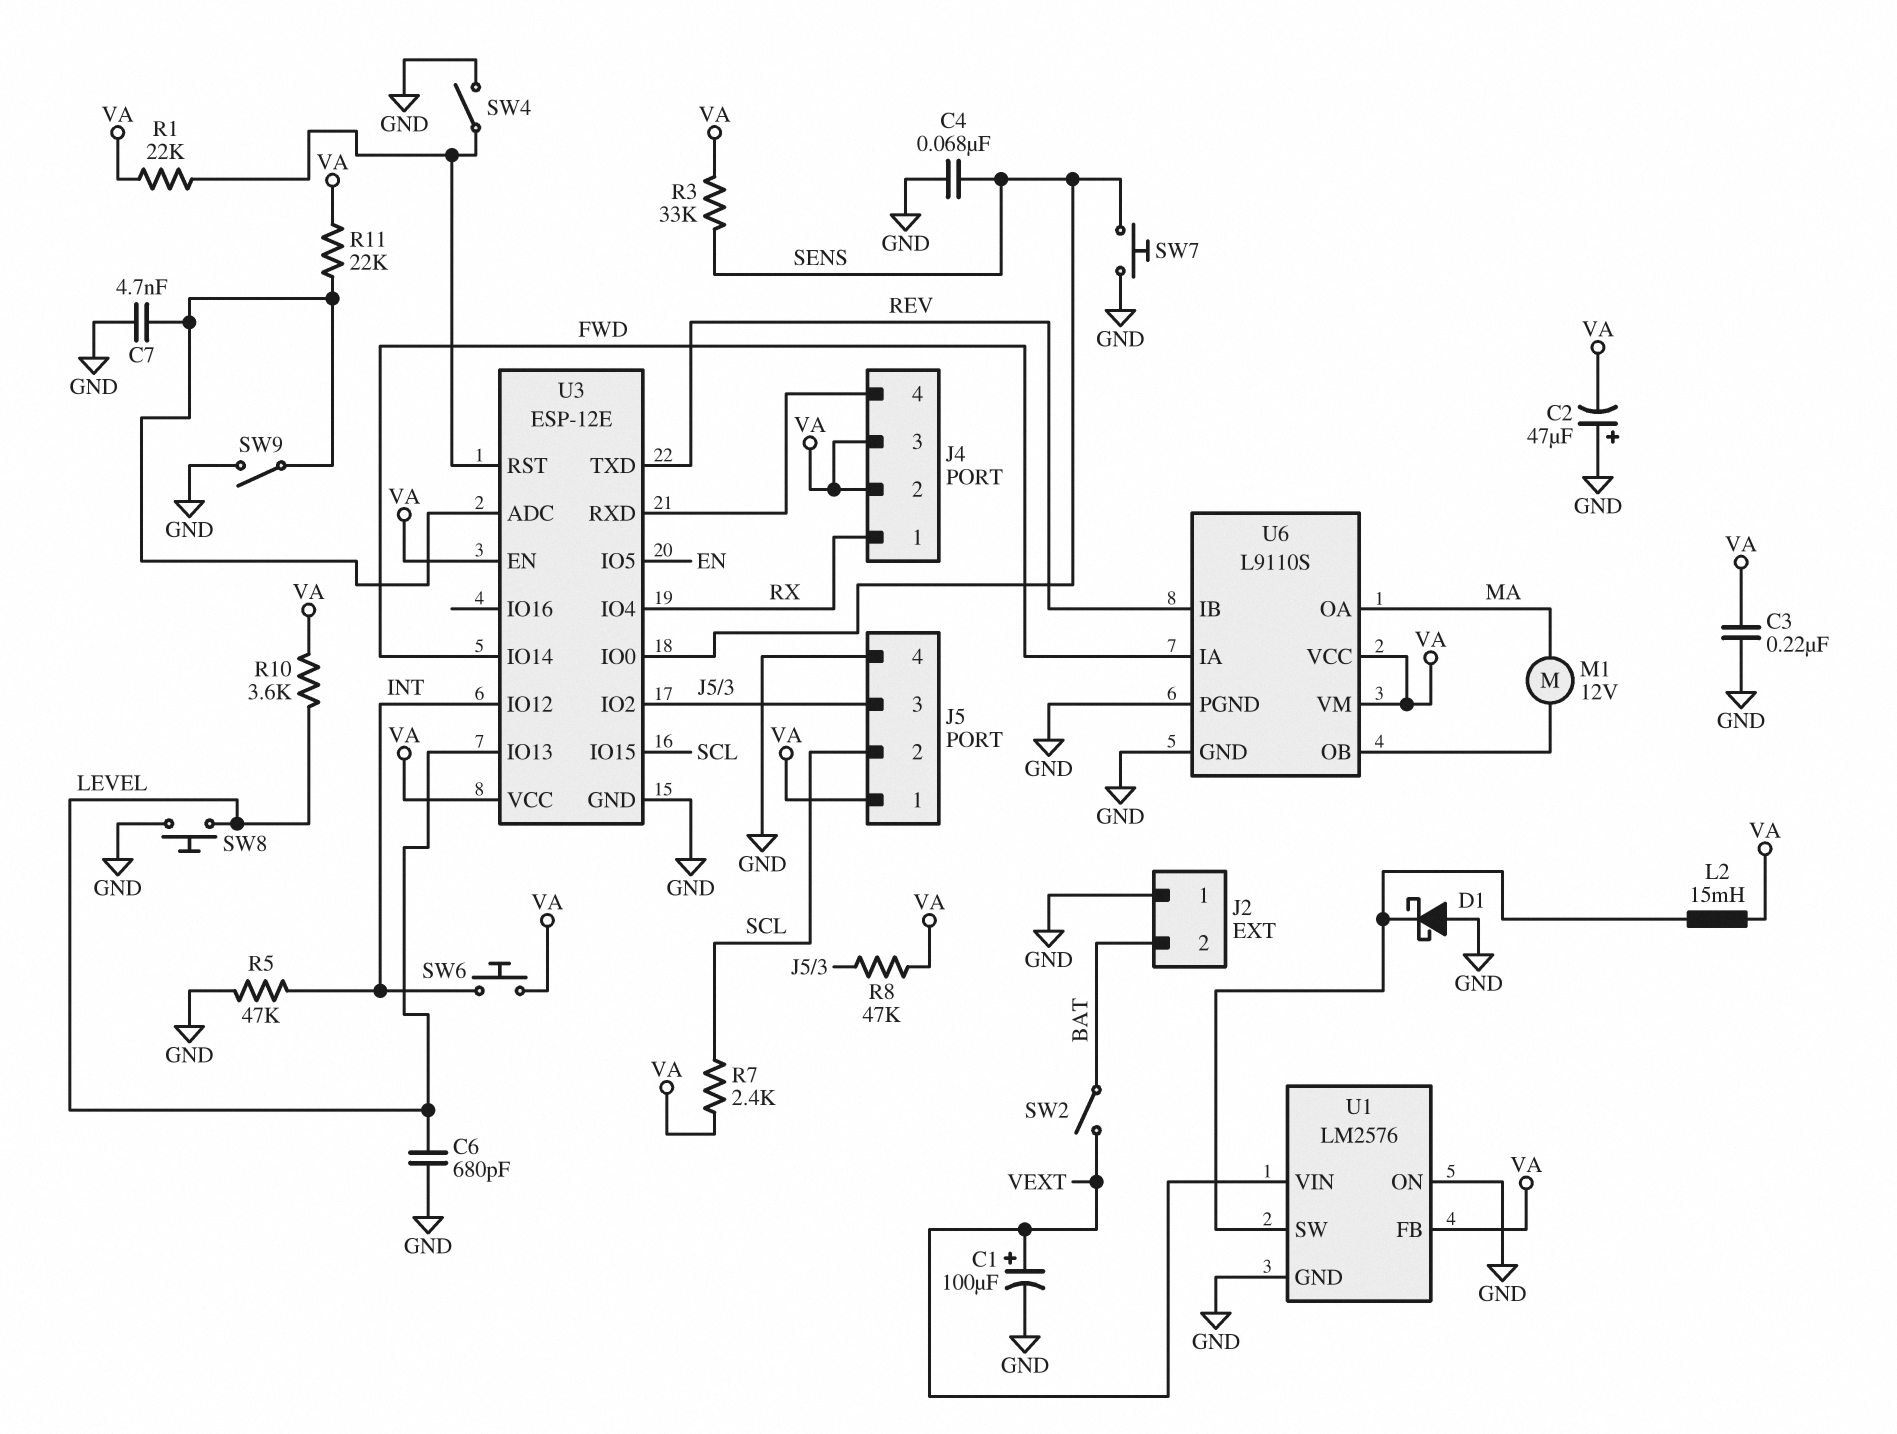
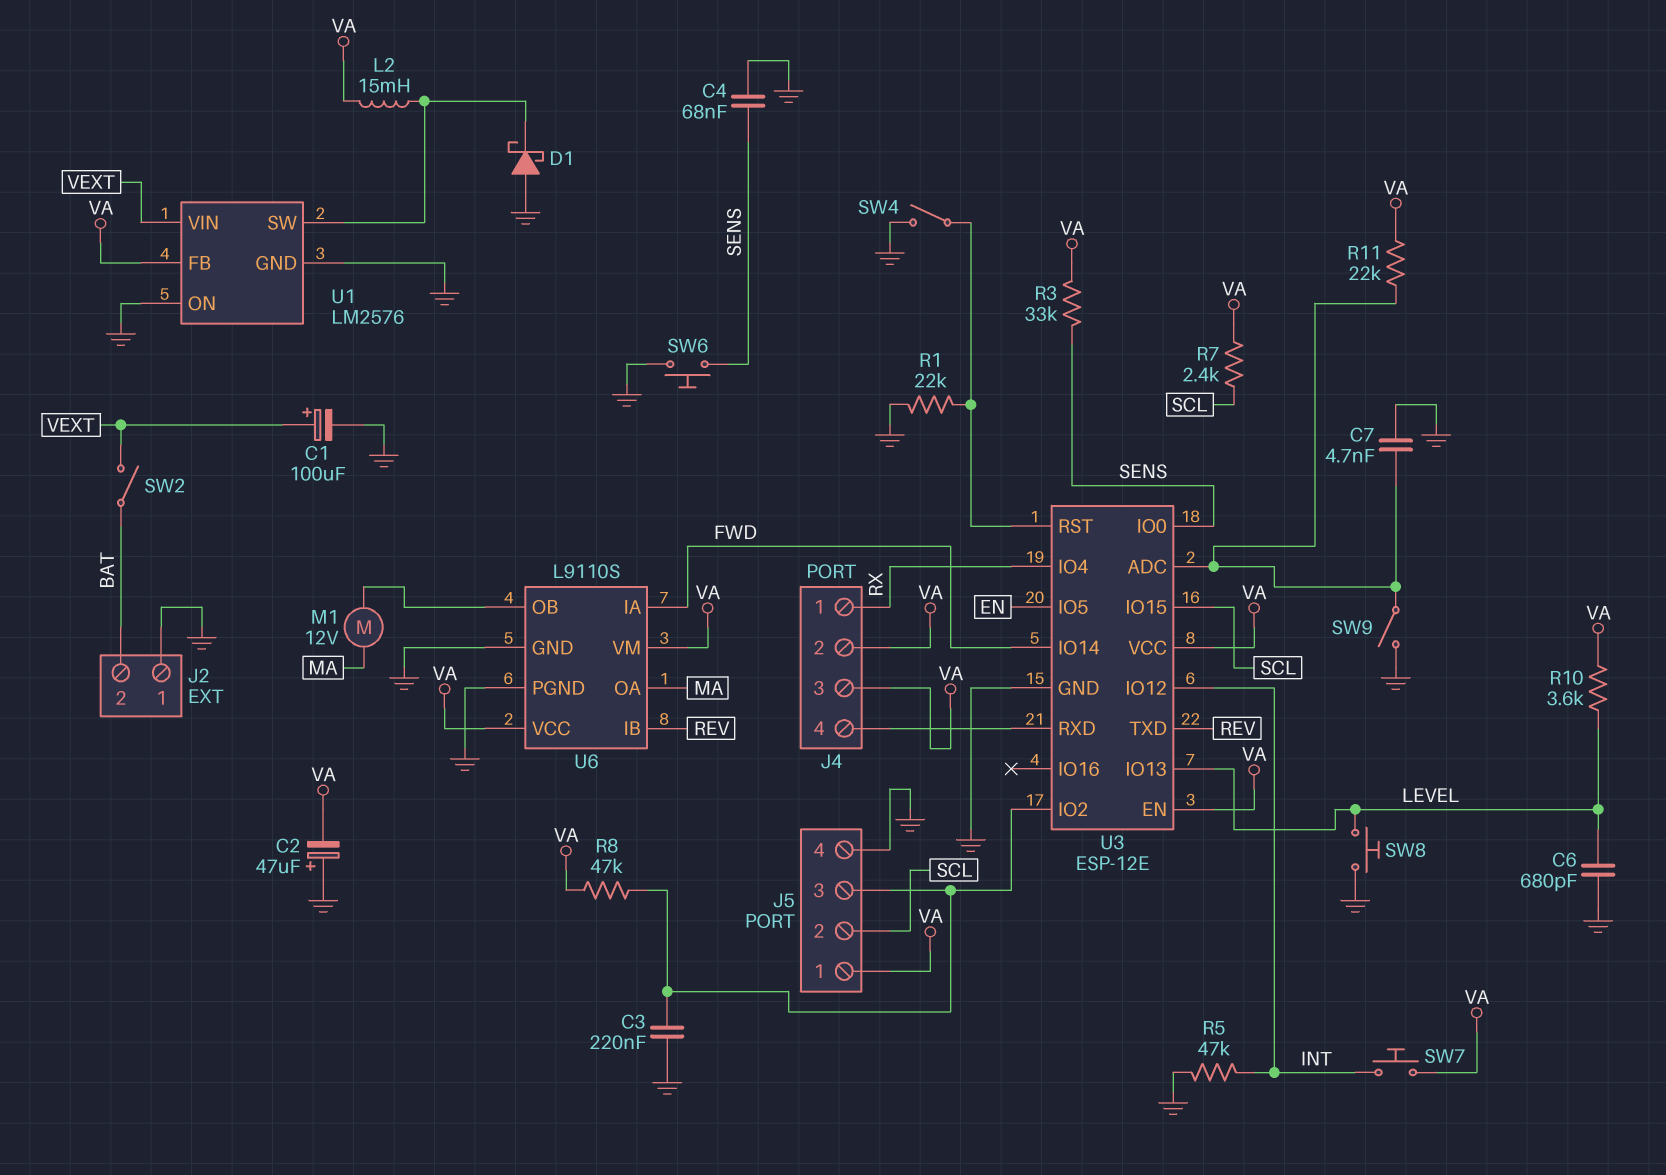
C3: 220nF (GND, VA) -> 220nF (GND, J5/3)
R1: 22k (U3/RST, VA) -> 22k (GND, U3/RST)
SW6: button (INT, VA) -> button (GND, SENS)
SW7: button (GND, SENS) -> button (INT, VA)

